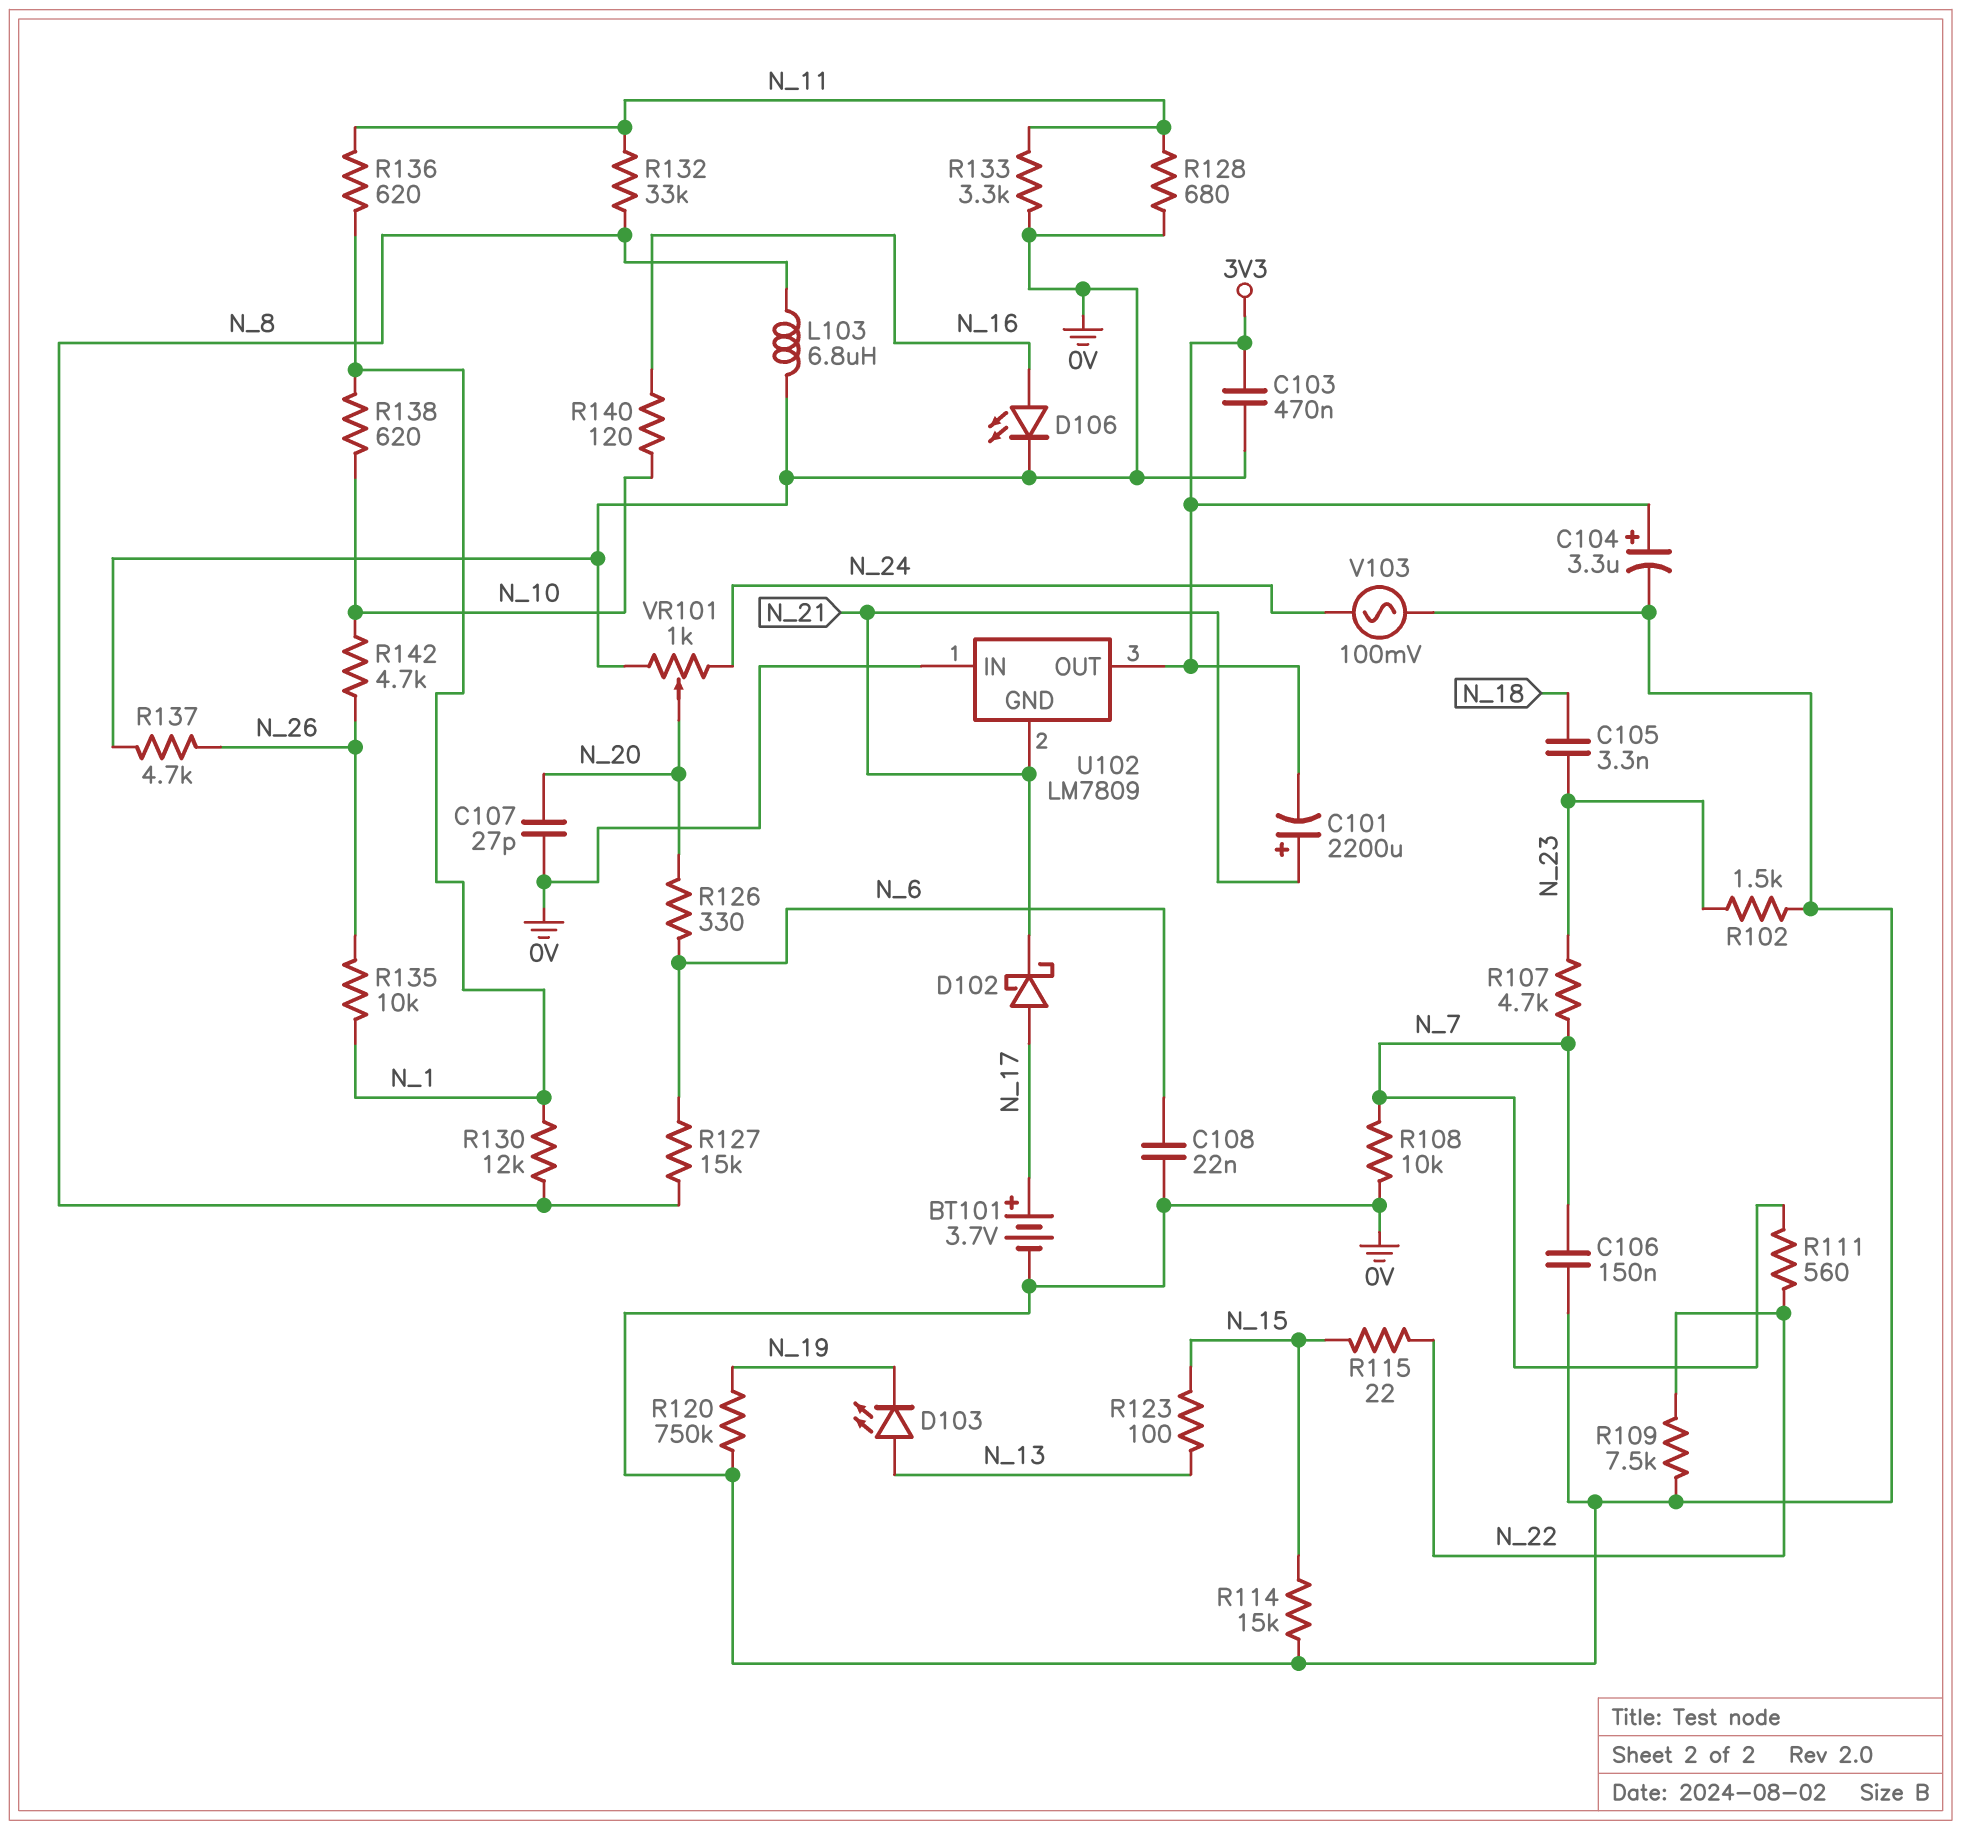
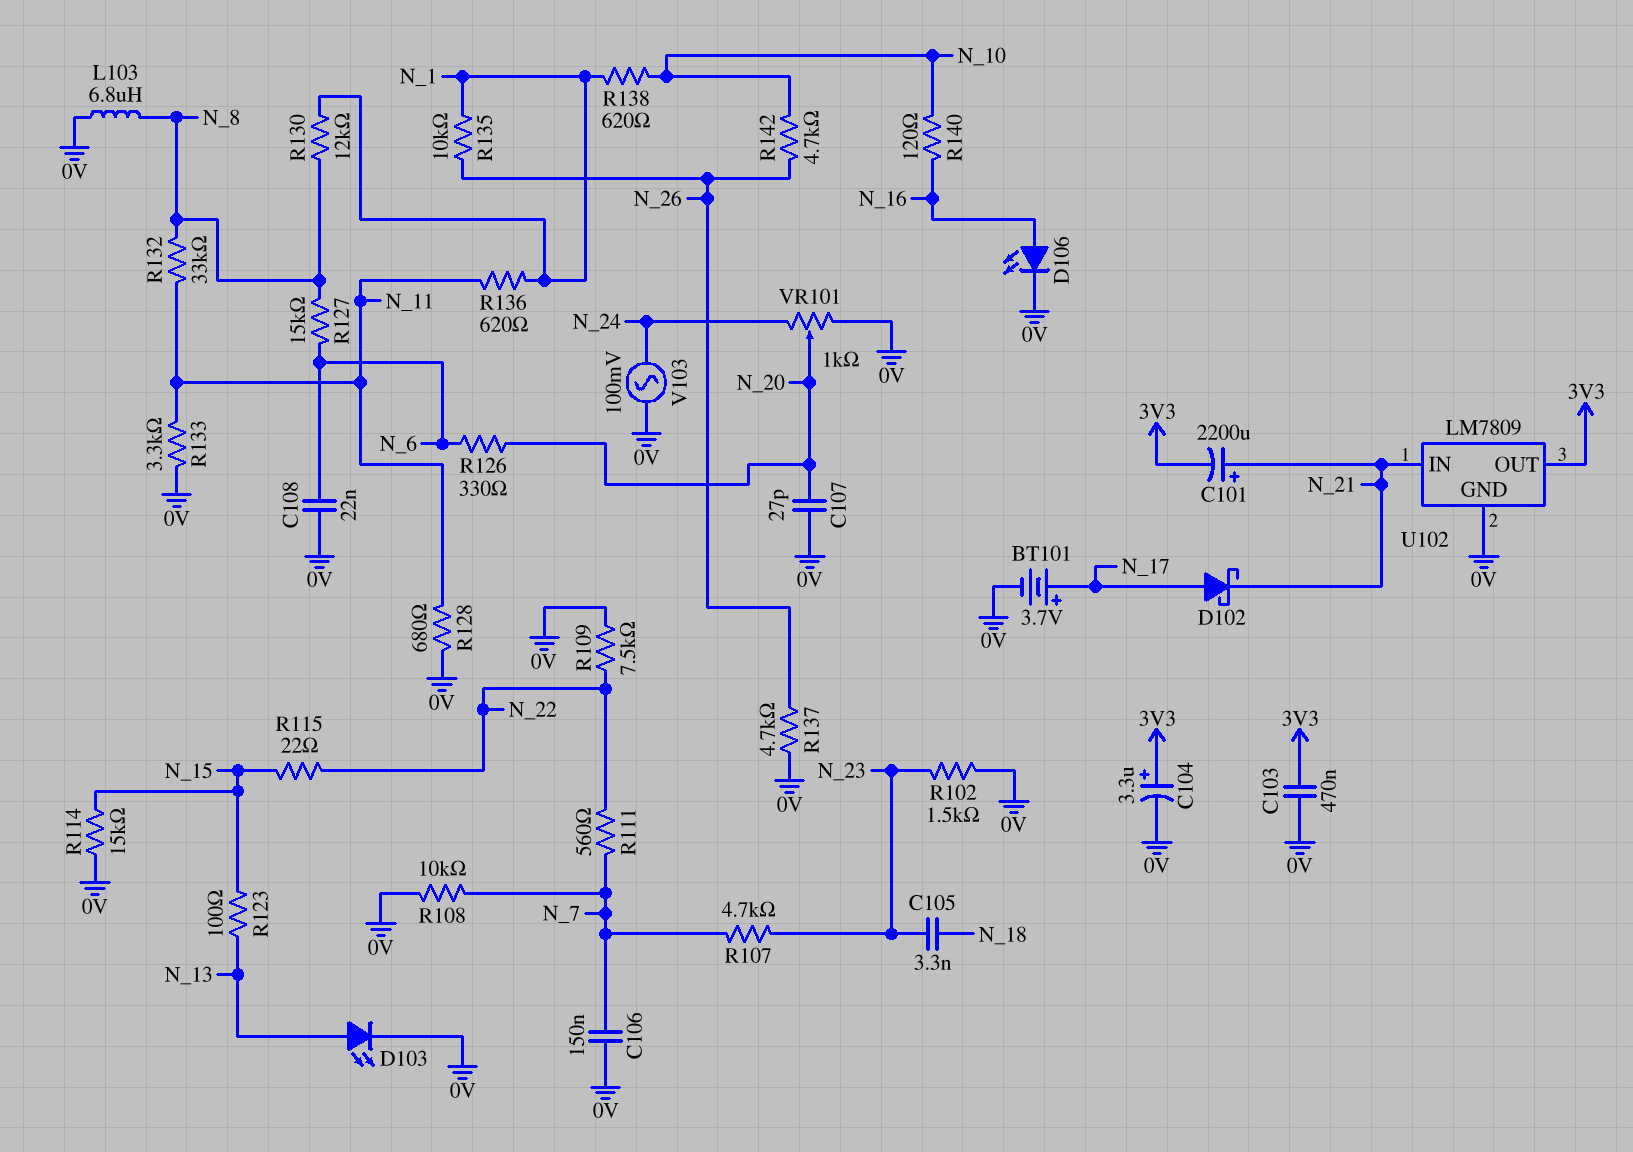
D103: LED (A N_13, K N_19) -> LED (A N_13, K 0V)
R120: 750k (0V, N_19) -> none
U102 pin GND: N_21 -> 0V
U102 pin IN: 0V -> N_21

